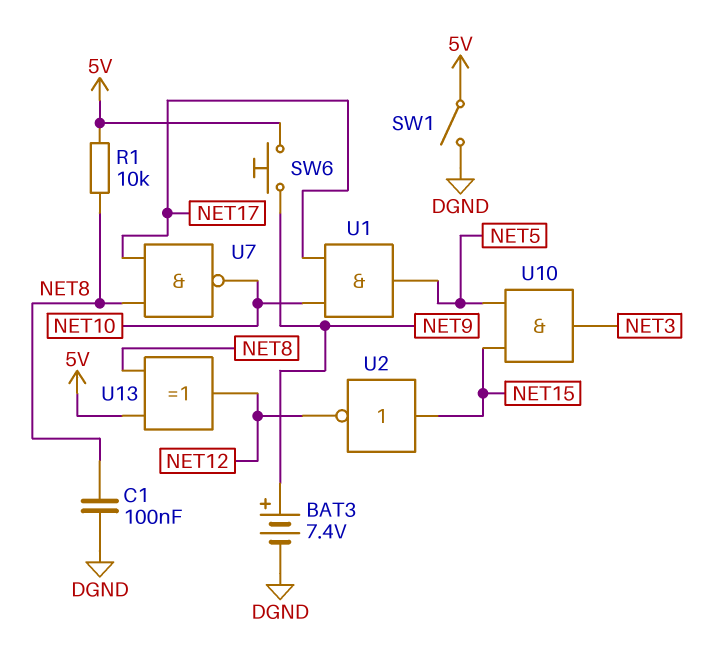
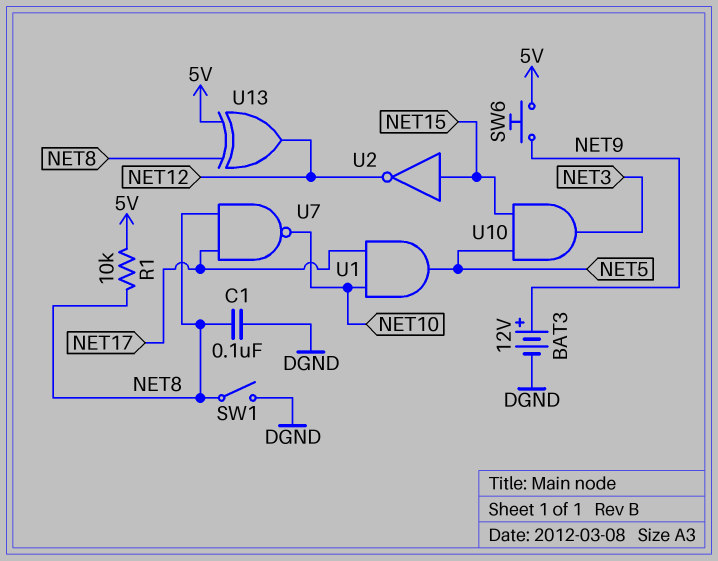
BAT3: 7.4V (plus NET9, minus DGND) -> 12V (plus NET9, minus DGND)
SW1: switch (5V, DGND) -> switch (DGND, NET8)

